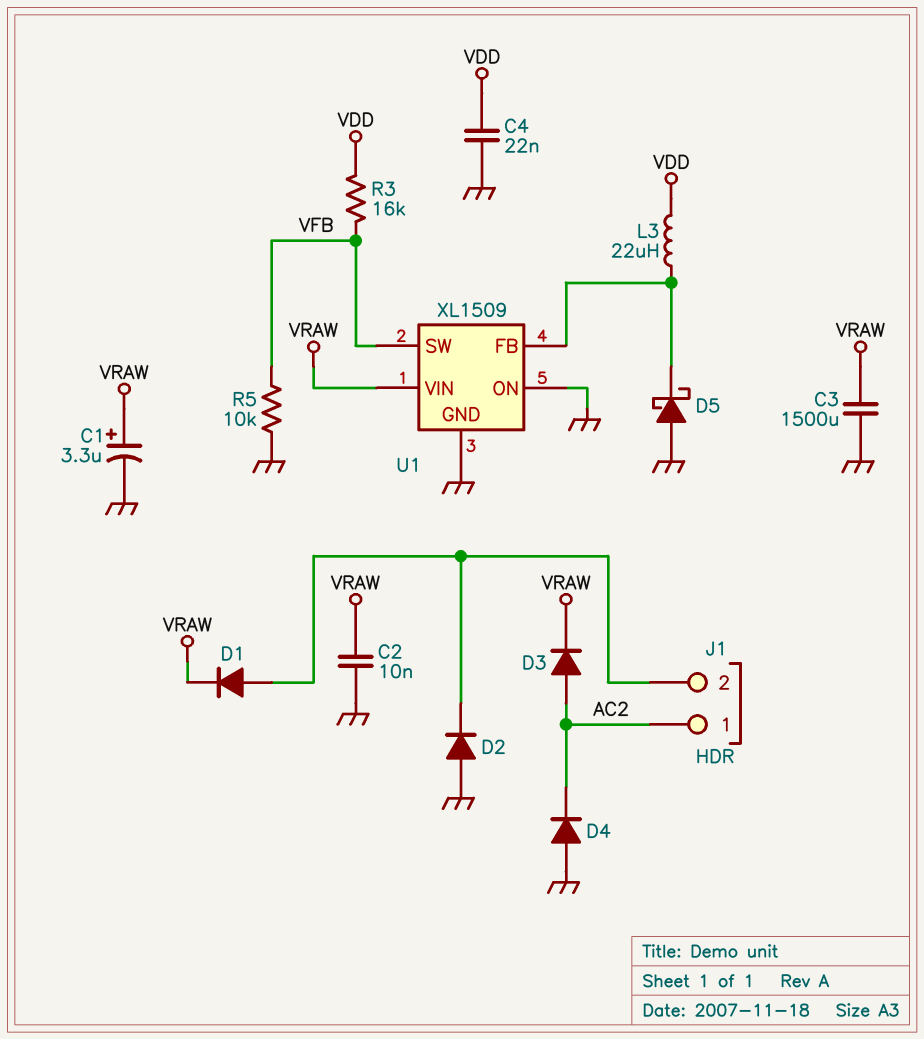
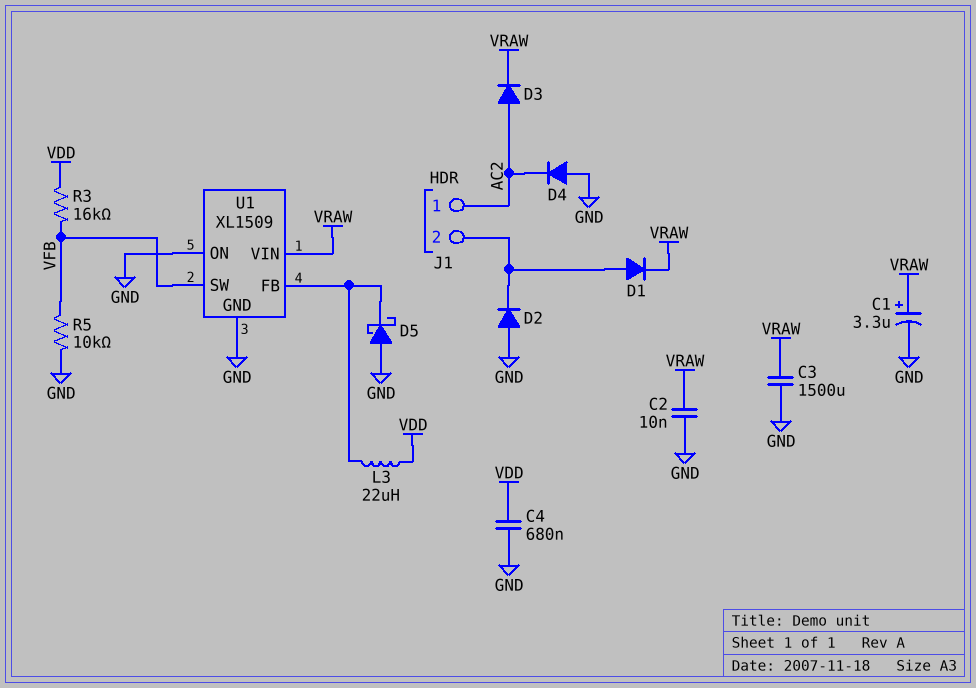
C4: 22nF (GND, VDD) -> 680nF (GND, VDD)

